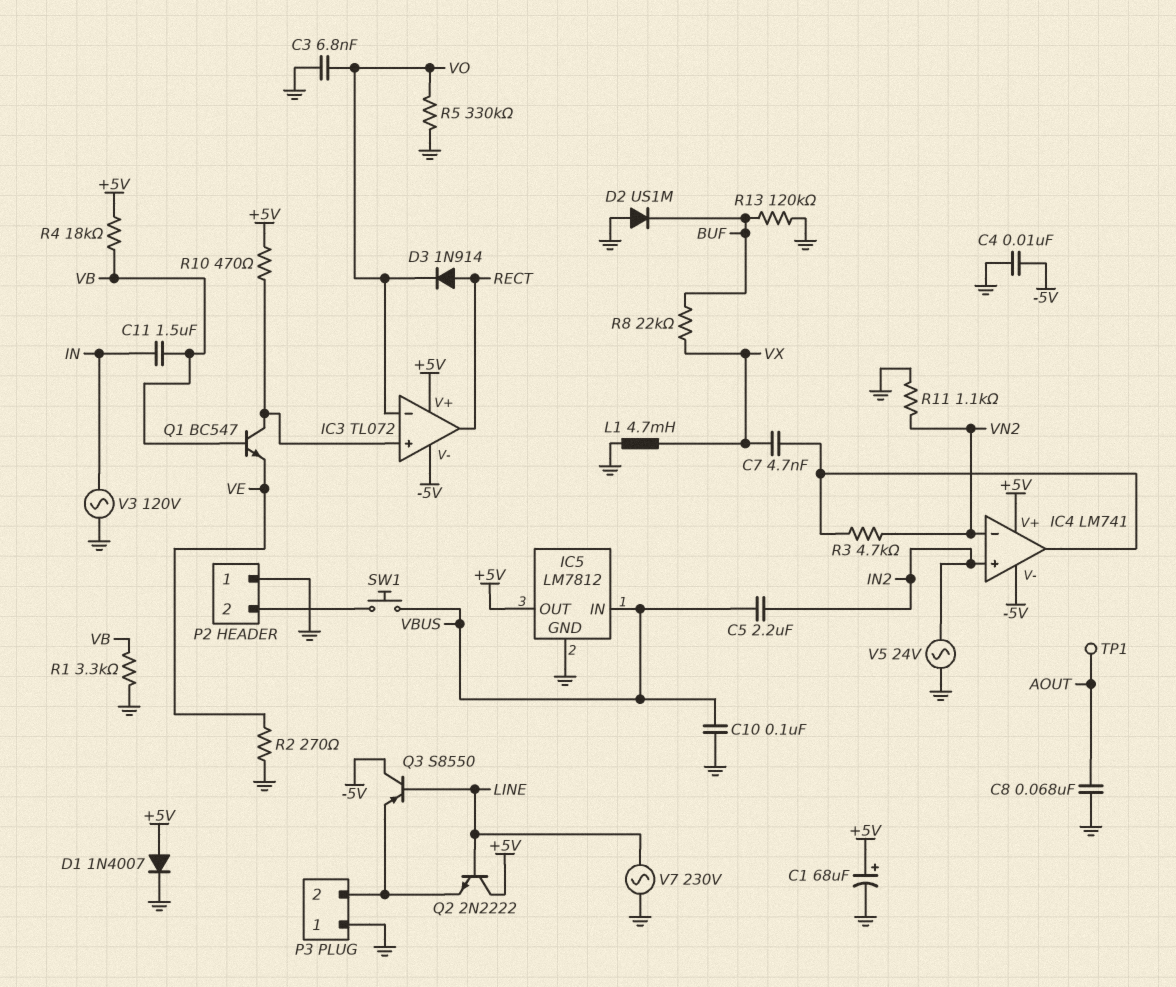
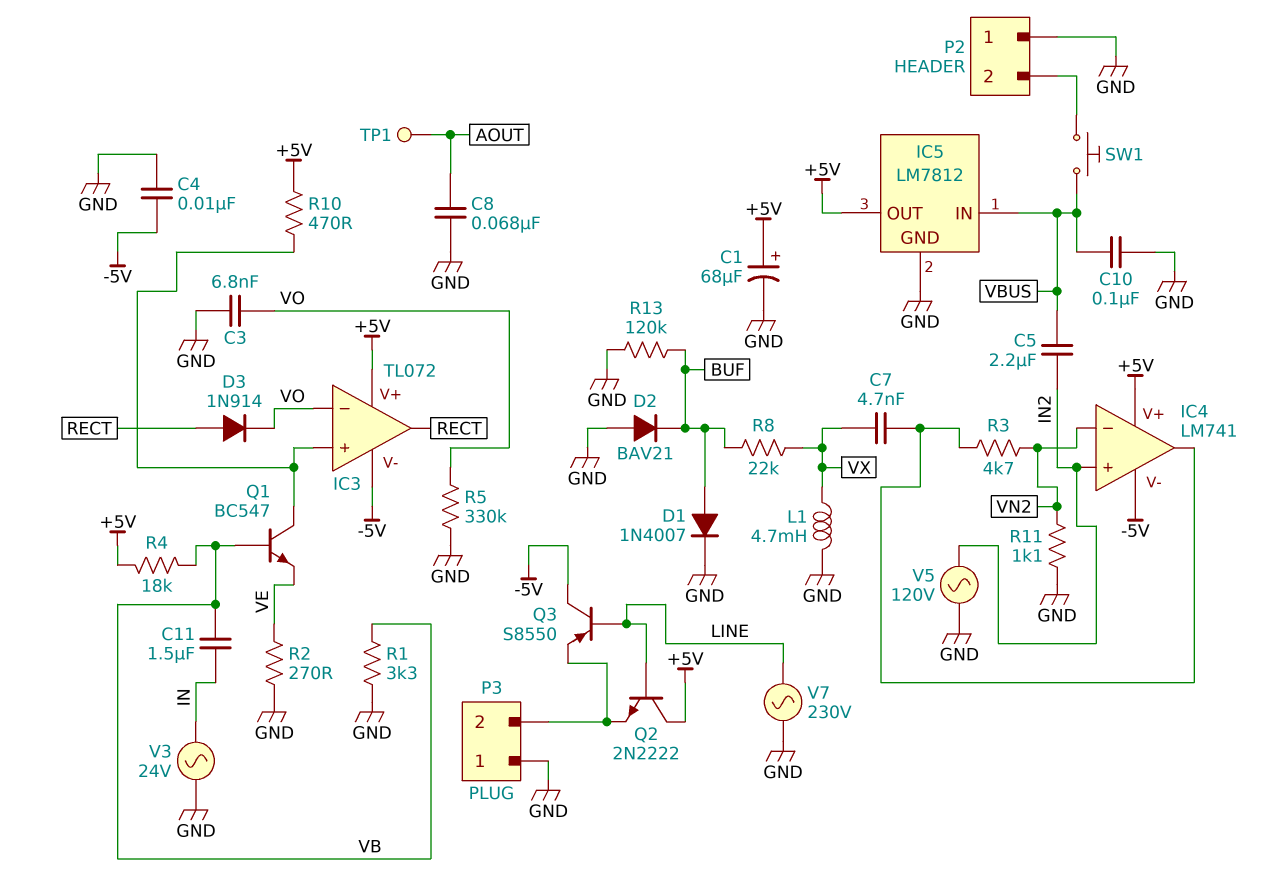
D1: diode 1N4007 (A +5V, K GND) -> diode 1N4007 (A BUF, K GND)
D2: diode US1M (A GND, K BUF) -> diode BAV21 (A GND, K BUF)
V3: AC 120V (GND, IN) -> AC 24V (GND, IN)
V5: AC 24V (GND, IN2) -> AC 120V (GND, IN2)

